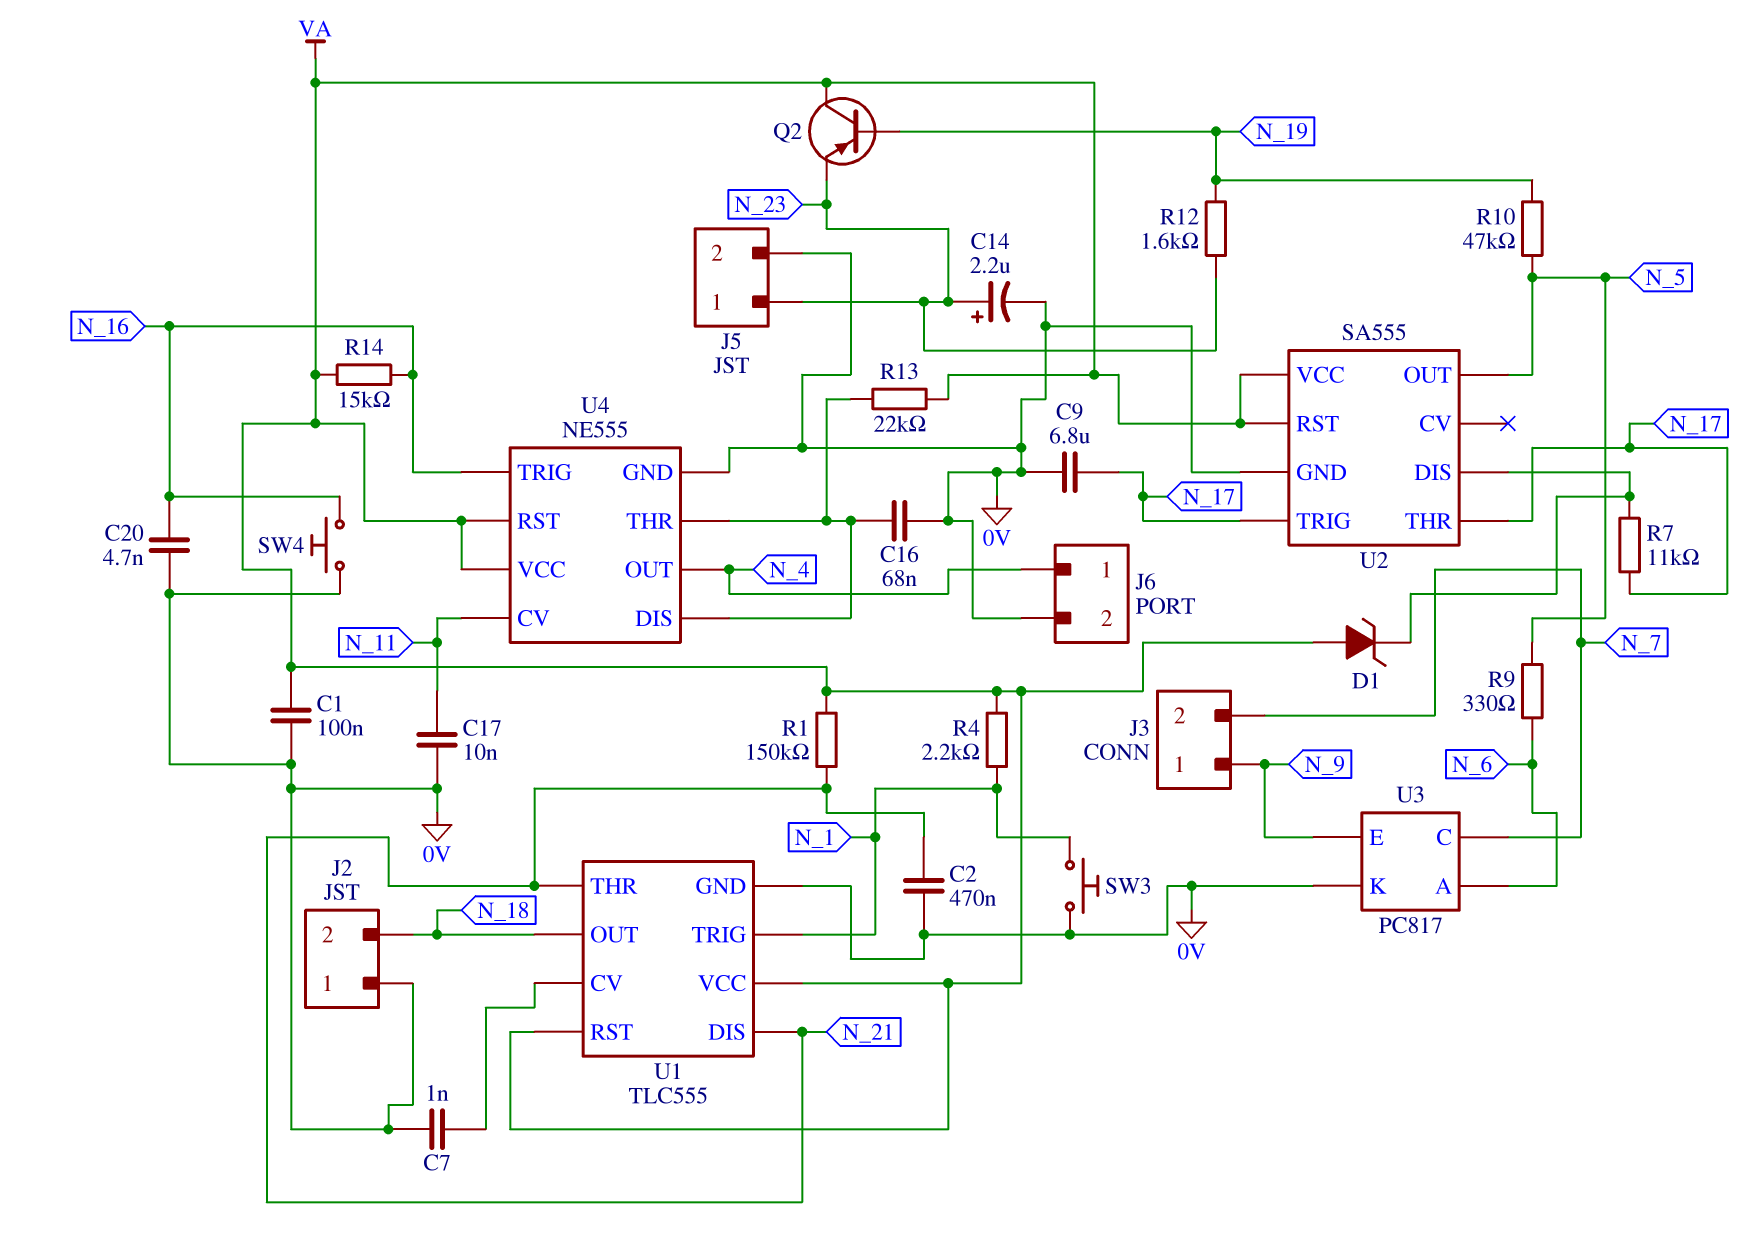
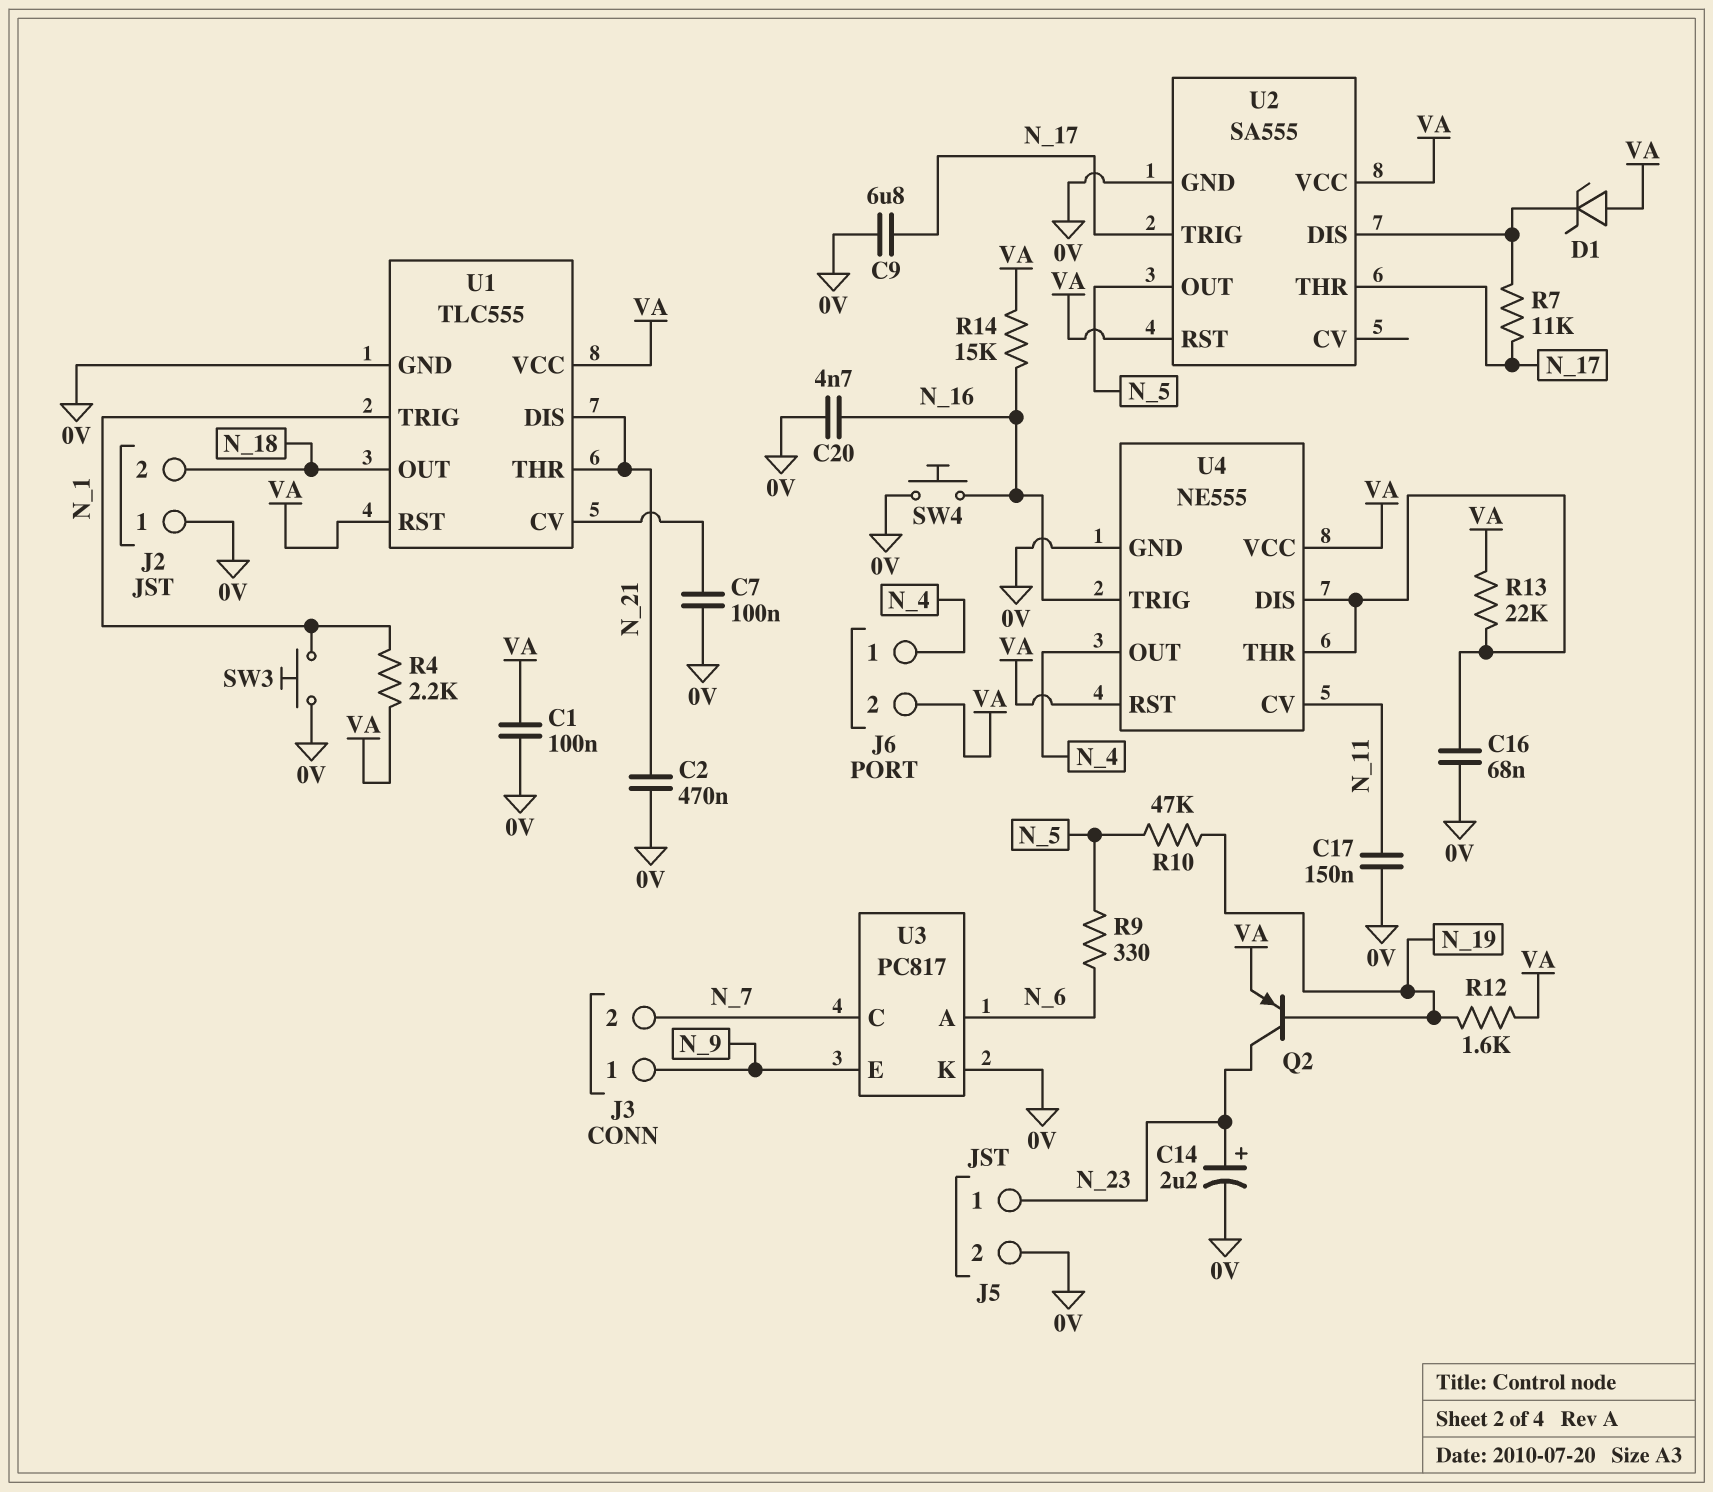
C7: 1nF (0V, U1/CV) -> 100nF (0V, U1/CV)
C17: 10nF (0V, N_11) -> 150nF (0V, N_11)
J6 pin 2: 0V -> VA
Q2: PNP (B N_19, C VA, E N_23) -> PNP (B N_19, C N_23, E VA)
R1: 150k (N_21, VA) -> none
R12: 1.6k (N_19, N_23) -> 1.6k (N_19, VA)

